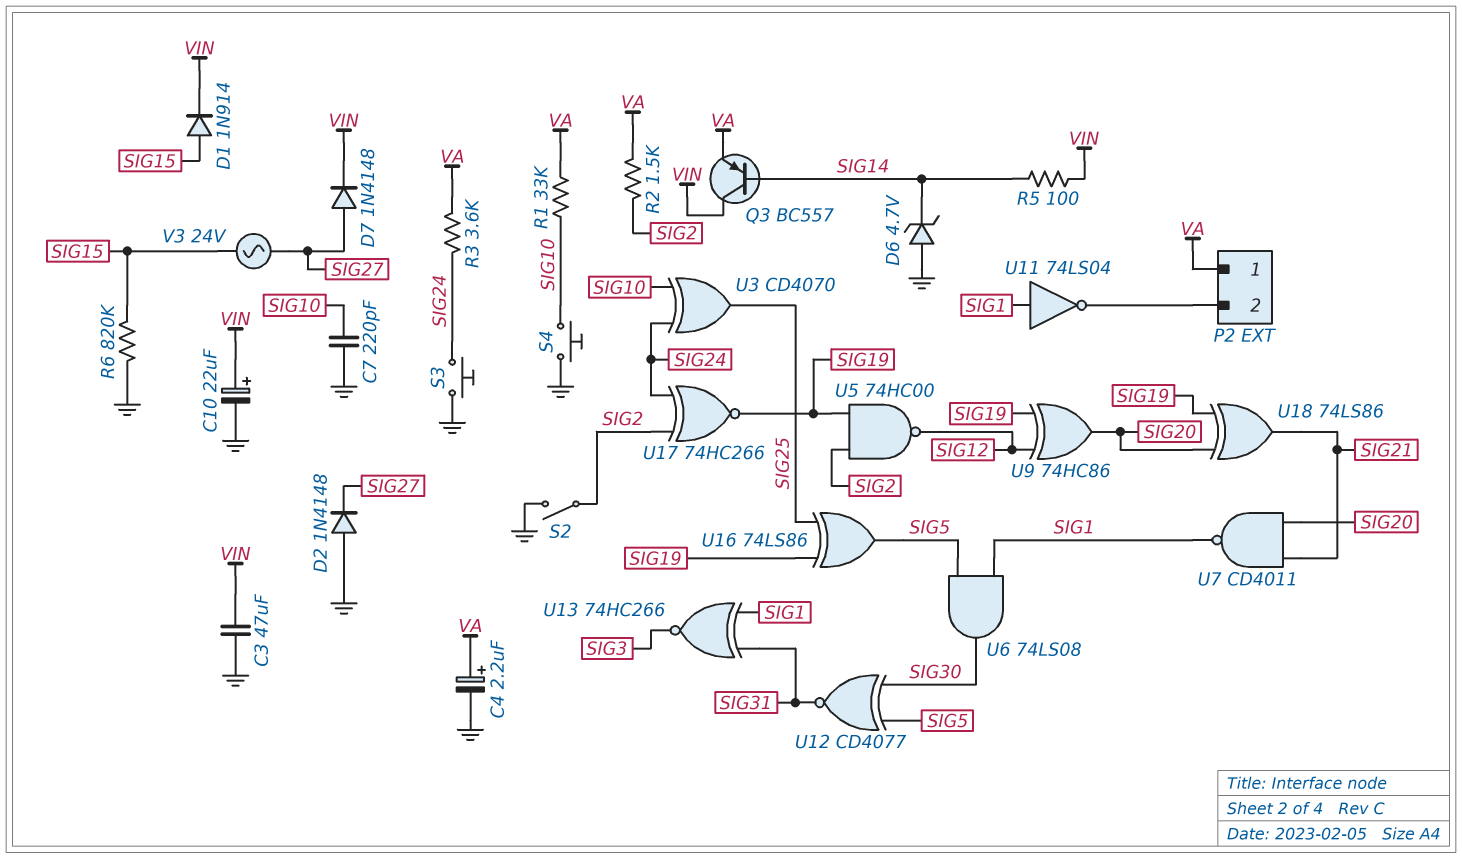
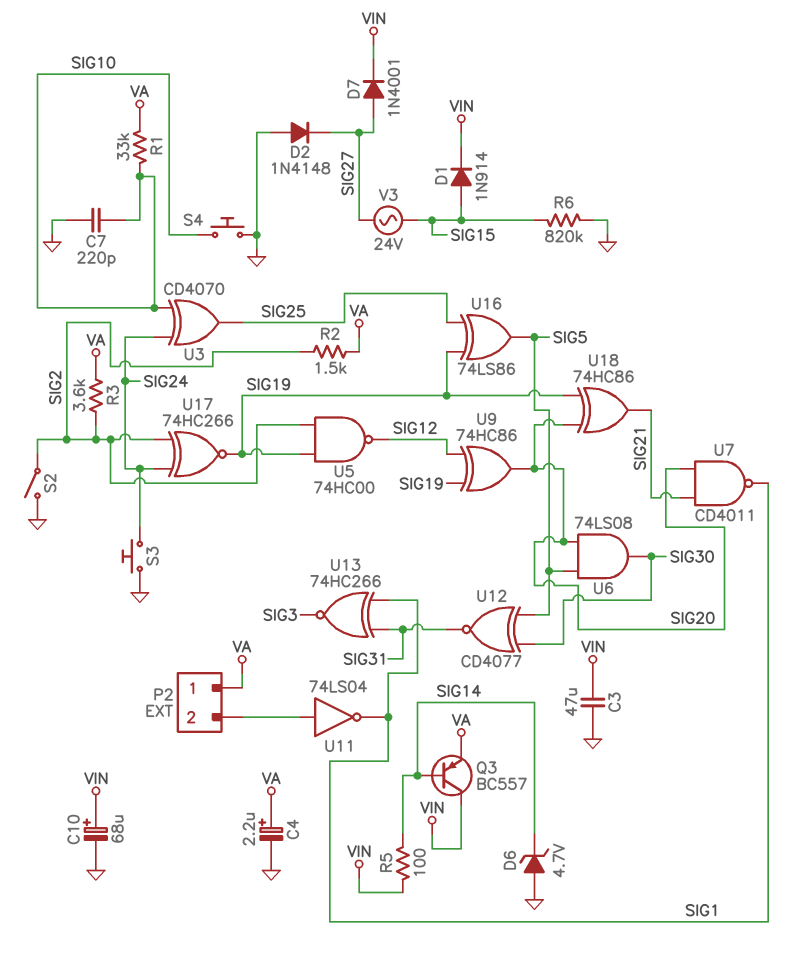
C10: 22uF (plus VIN, minus GND) -> 68uF (plus VIN, minus GND)
D7: diode 1N4148 (A SIG27, K VIN) -> diode 1N4001 (A SIG27, K VIN)
R3: 3.6k (SIG24, VA) -> 3.6k (SIG2, VA)
U6: AND 74LS08 (in SIG1, in SIG5, out SIG30) -> AND 74LS08 (in SIG5, in SIG20, out SIG30)
U11: NOT 74LS04 (in SIG1, out P2/2) -> NOT 74LS04 (in P2/2, out SIG1)
U18: XOR 74LS86 (in SIG19, in SIG20, out SIG21) -> XOR 74HC86 (in SIG19, in SIG20, out SIG21)

